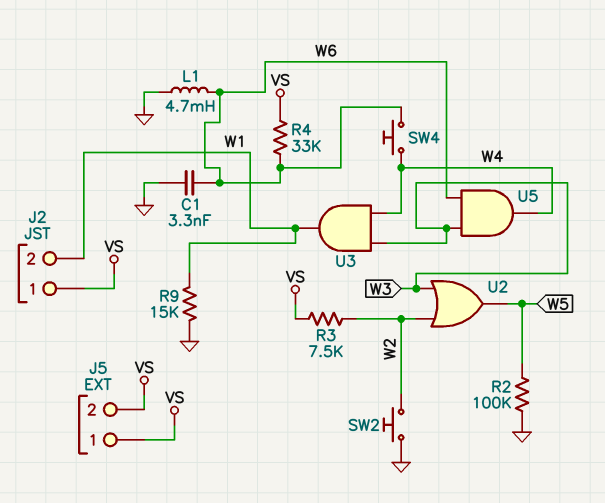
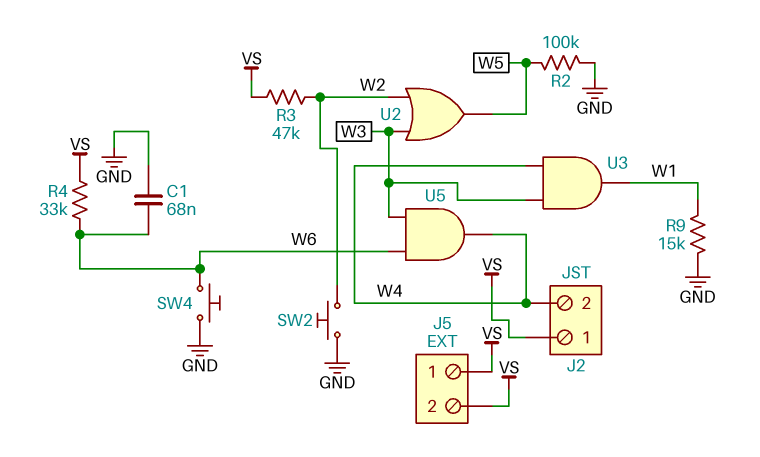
C1: 3.3nF (GND, W6) -> 68nF (GND, W6)
J2 pin 2: W1 -> W4
L1: 4.7mH (GND, W6) -> none
R3: 7.5k (VS, W2) -> 47k (VS, W2)
SW4: button (W4, W6) -> button (GND, W6)

